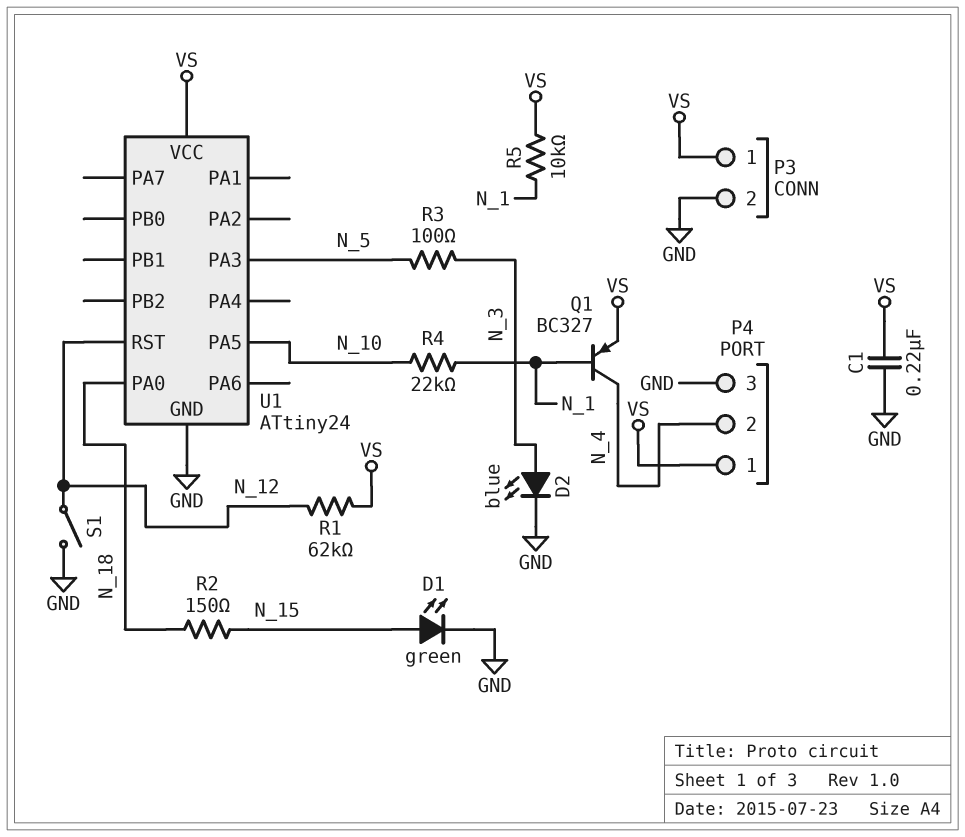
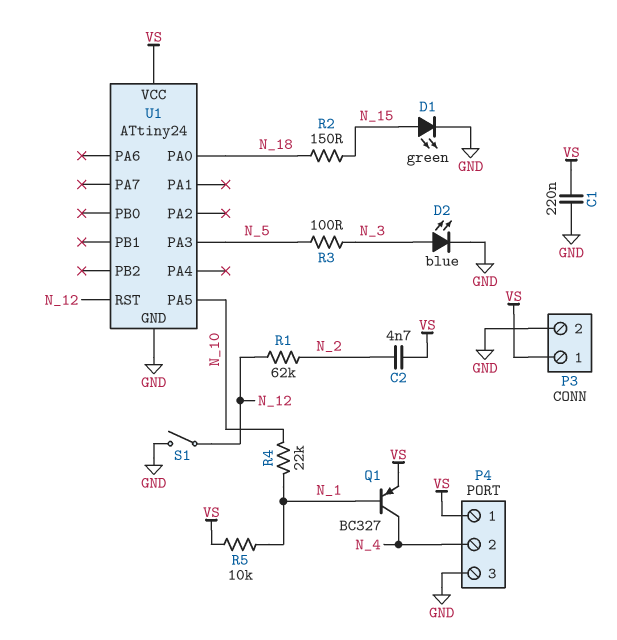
C2: none -> 4.7nF (N_2, VS)
R1: 62k (N_12, VS) -> 62k (N_2, N_12)

